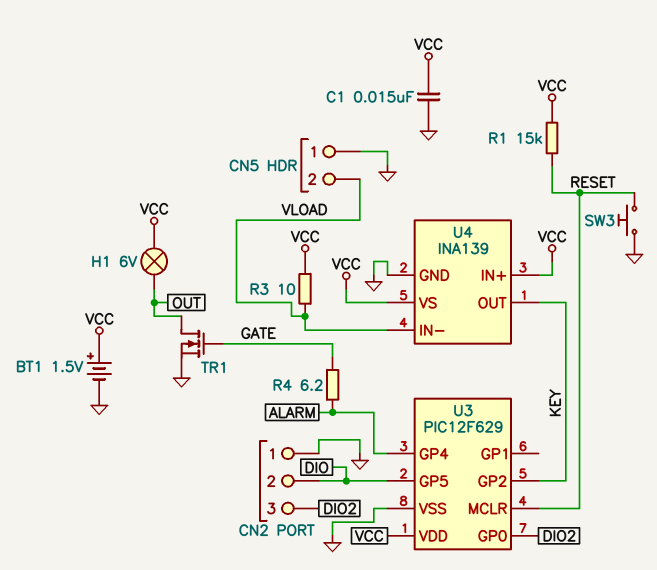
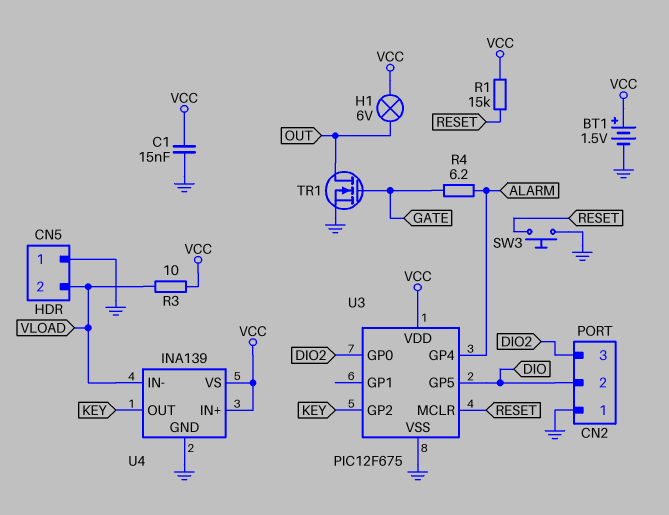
U3: PIC12F629 -> PIC12F675

